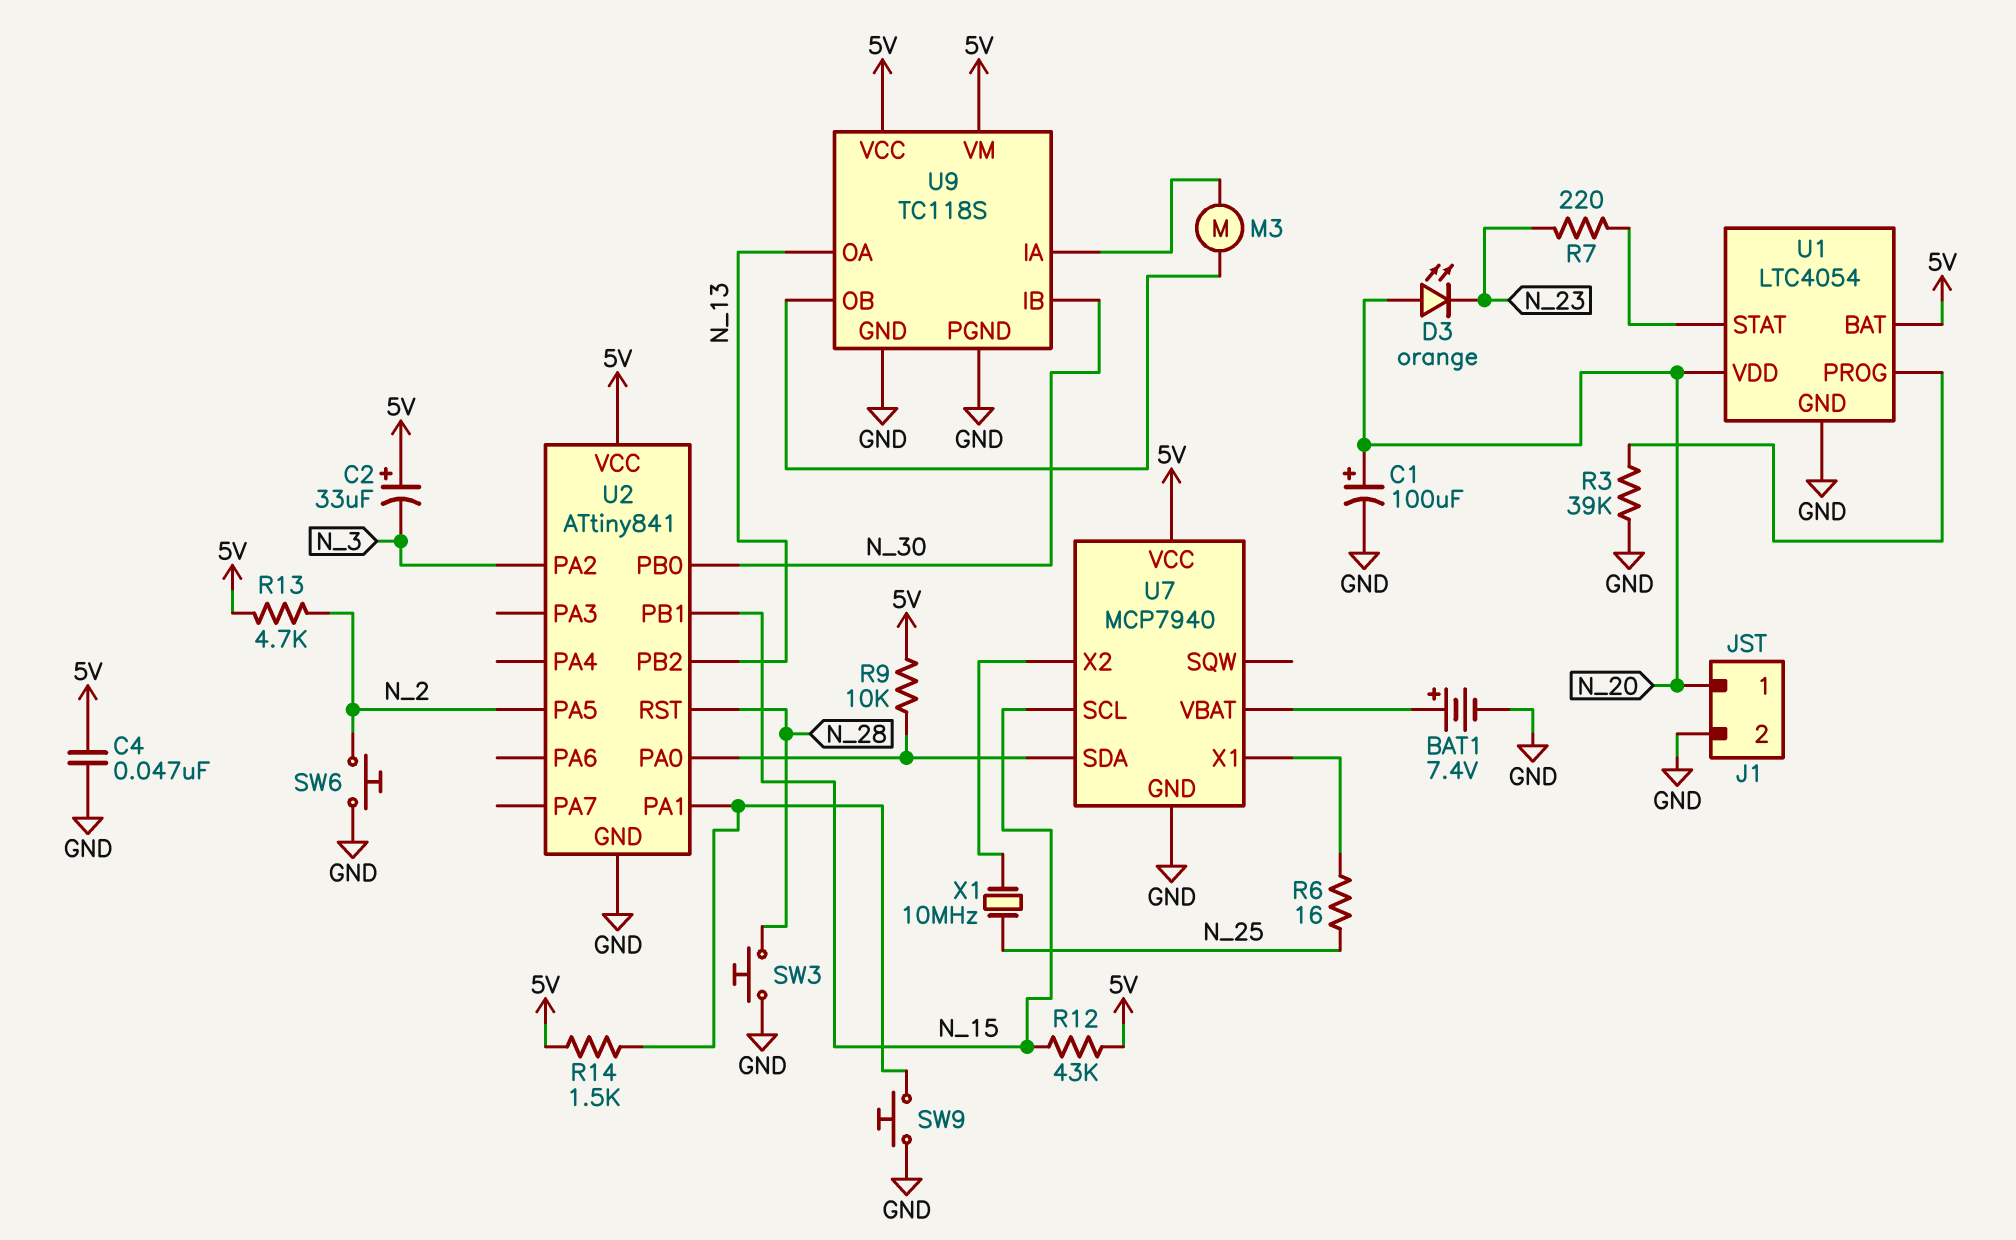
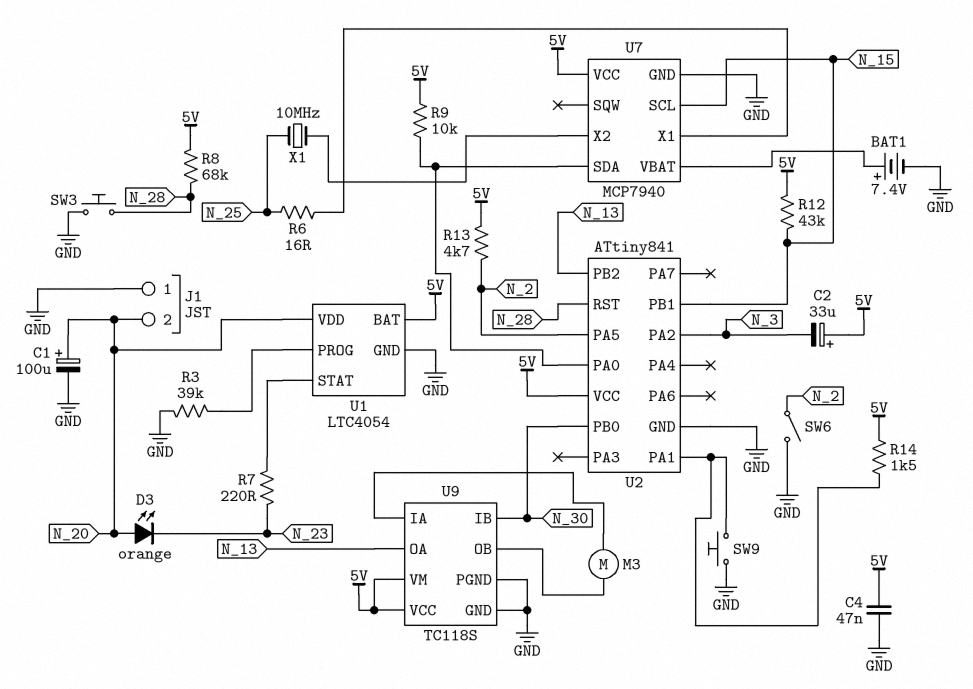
J1 pin 1: N_20 -> GND
J1 pin 2: GND -> N_20
R8: none -> 68k (5V, N_28)
SW6: button (GND, N_2) -> switch (GND, N_2)

